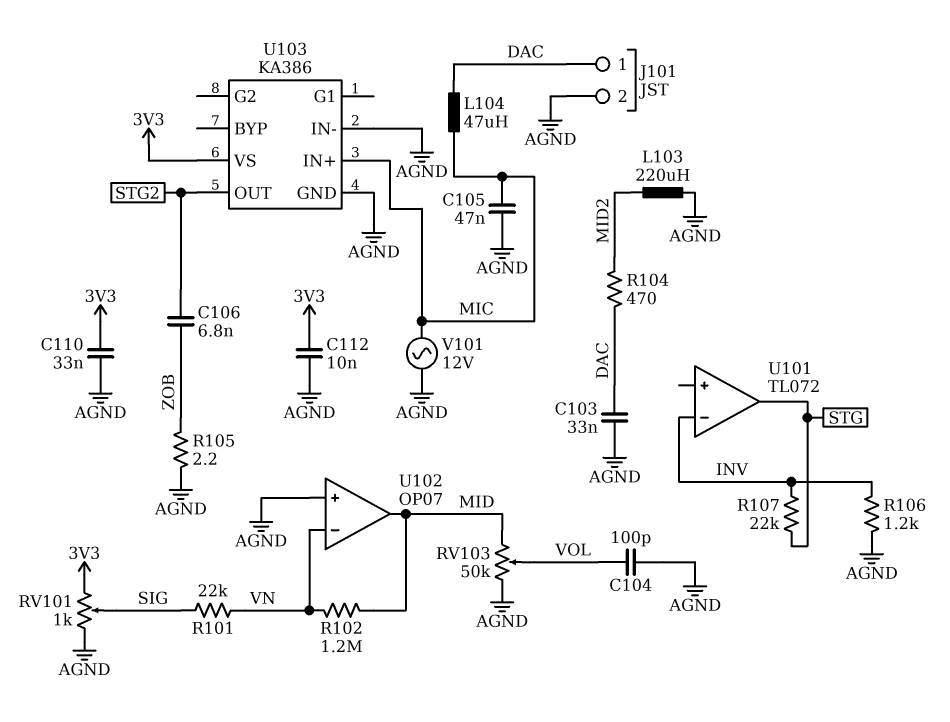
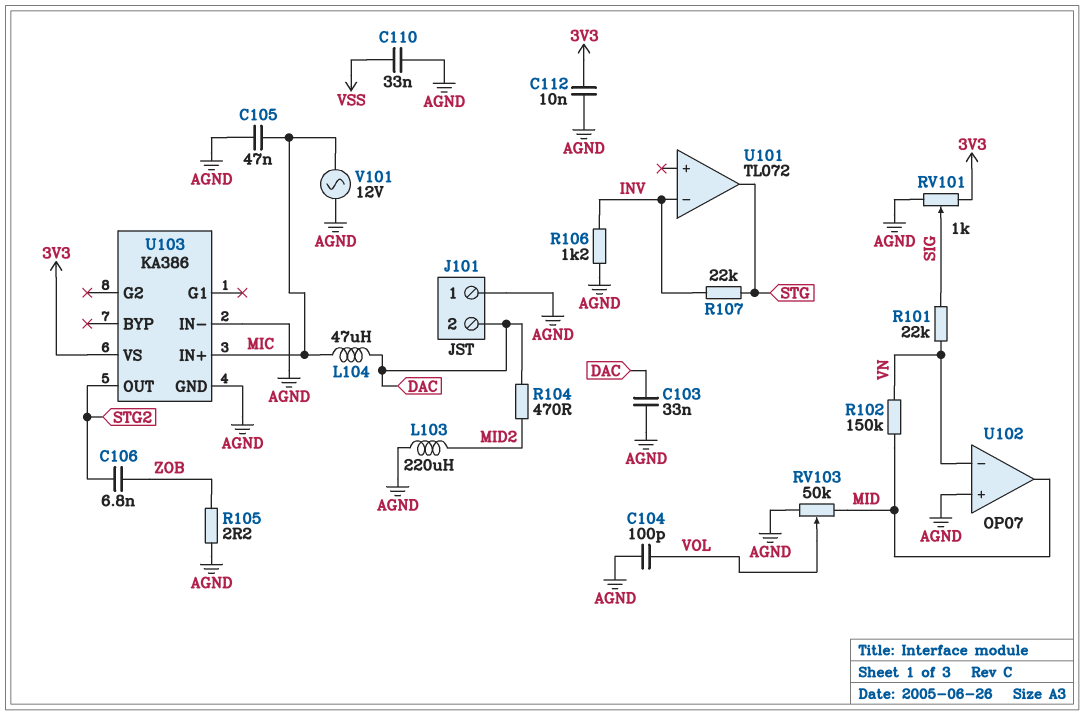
C110: 33nF (3V3, AGND) -> 33nF (AGND, VSS)
J101 pin 1: DAC -> AGND
J101 pin 2: AGND -> DAC
R102: 1.2M (MID, VN) -> 150k (MID, VN)

